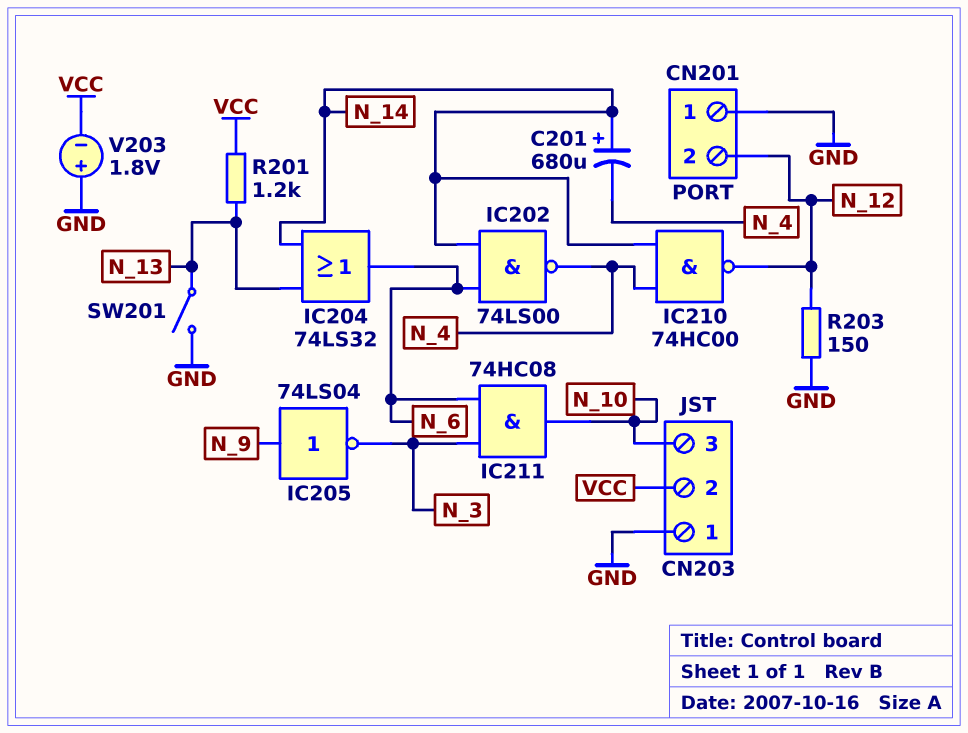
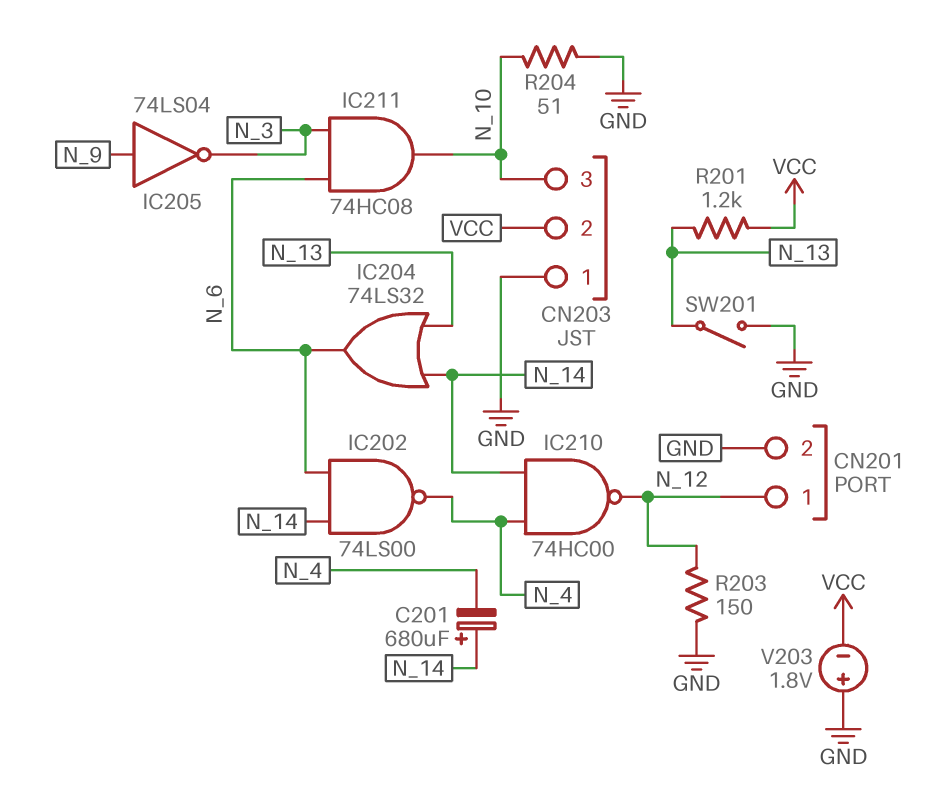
CN201 pin 1: GND -> N_12
CN201 pin 2: N_12 -> GND
R204: none -> 51 (GND, N_10)

